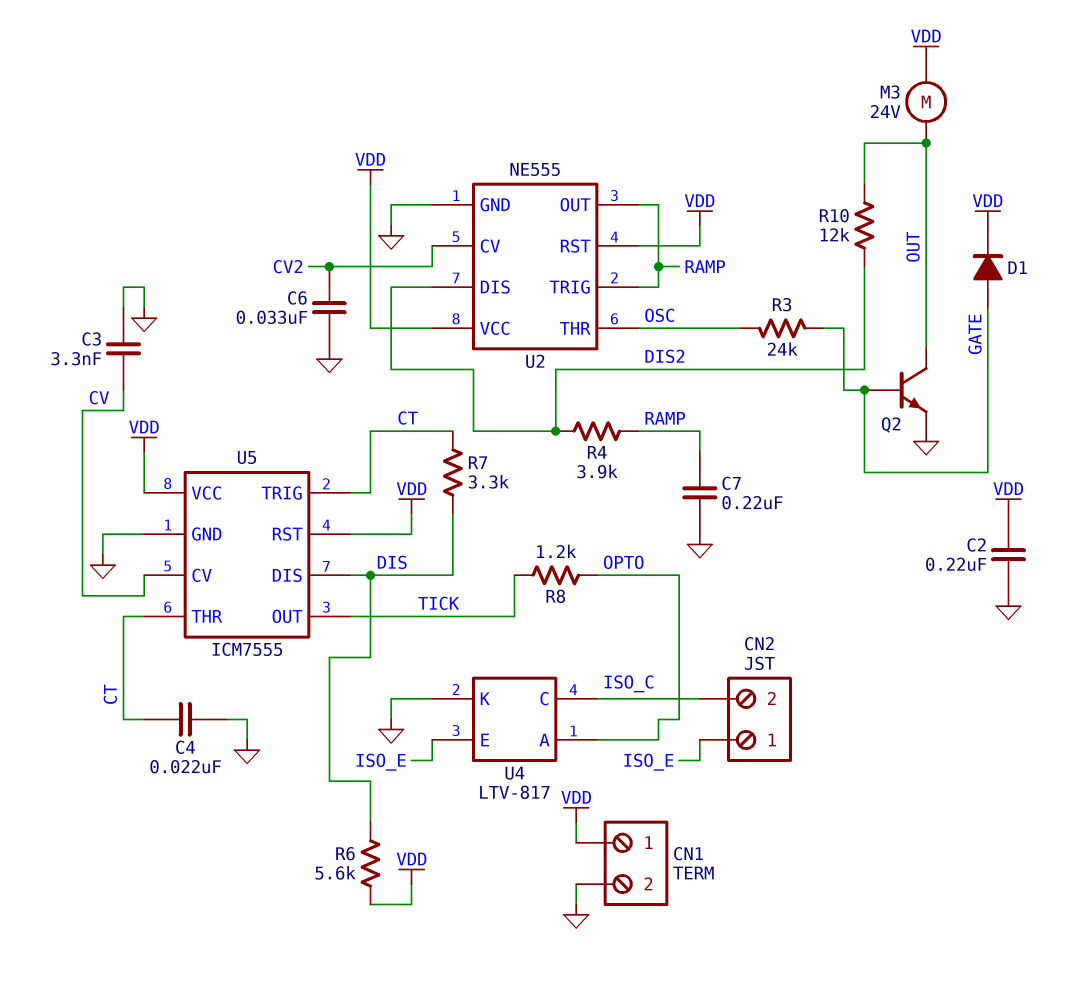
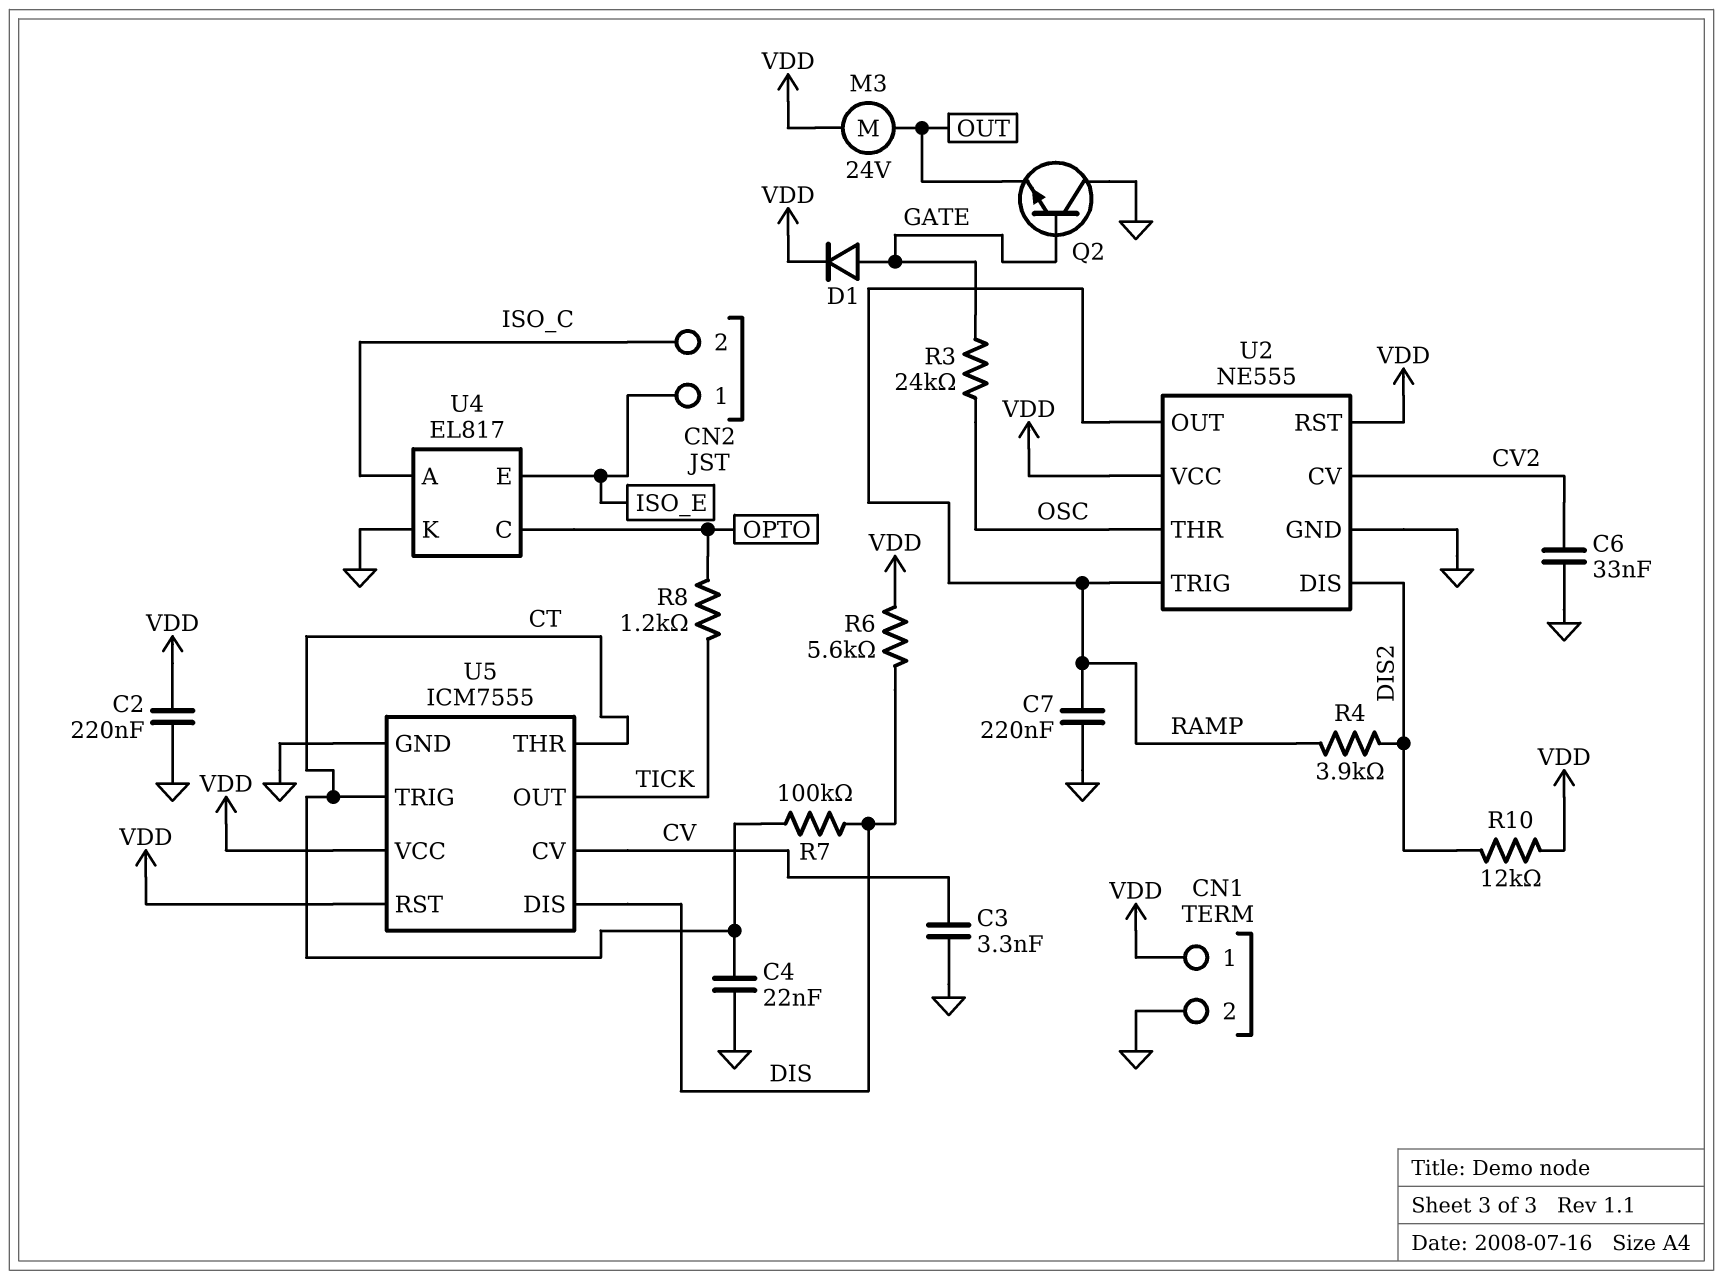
Q2: NPN (B GATE, C OUT, E GND) -> NPN (B GATE, C GND, E OUT)
R7: 3.3k (CT, DIS) -> 100k (CT, DIS)
R10: 12k (DIS2, OUT) -> 12k (DIS2, VDD)
U4: LTV-817 -> EL817
U4 pin A: OPTO -> ISO_C
U4 pin C: ISO_C -> OPTO

